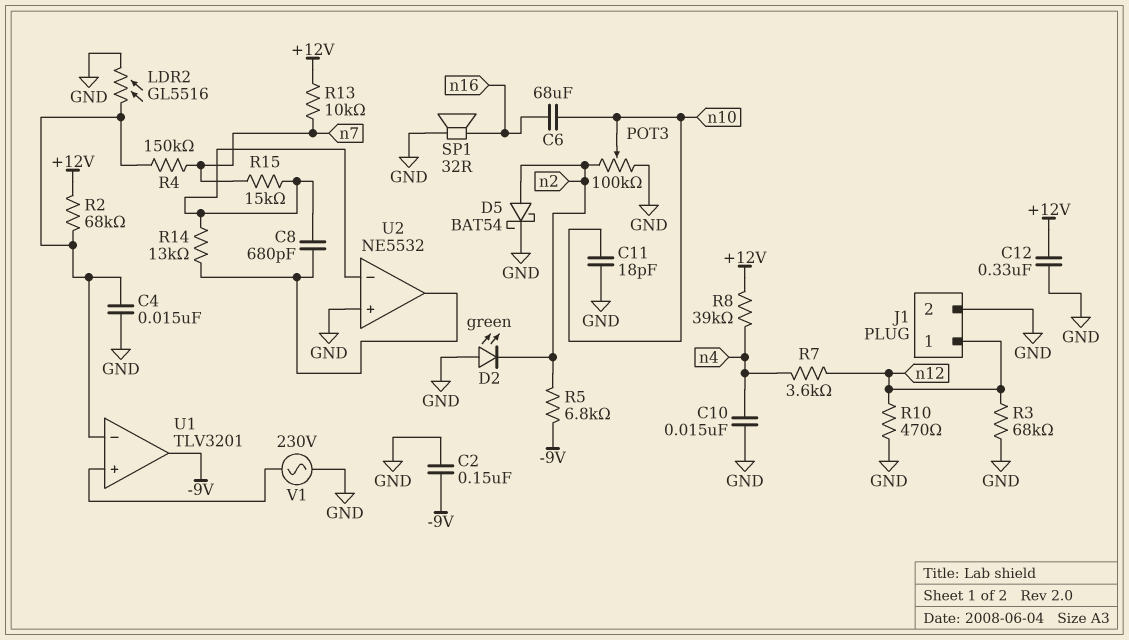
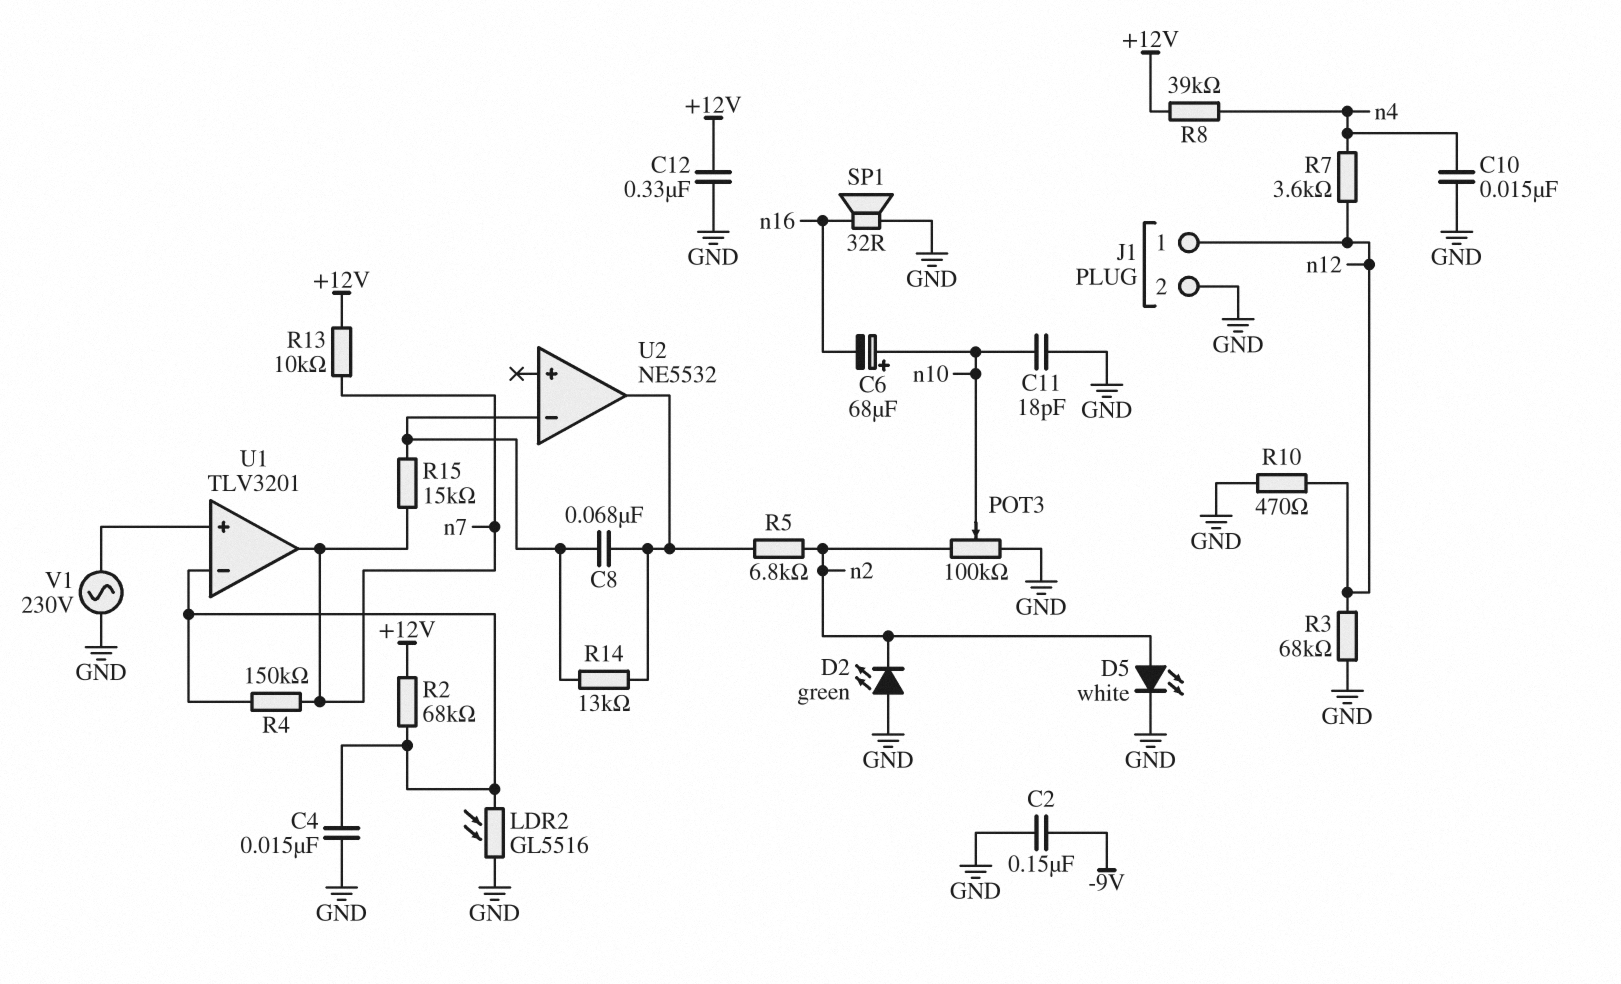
C6: 68uF (n10, n16) -> 68uF (plus n10, minus n16)
C8: 680pF (U2/in-, U2/out) -> 68nF (U2/in-, U2/out)
D5: schottky BAT54 (A n2, K GND) -> LED white (A n2, K GND)
R5: 6.8k (-9V, n2) -> 6.8k (U2/out, n2)
U1 pin out: -9V -> n7
U2 pin in+: GND -> none

